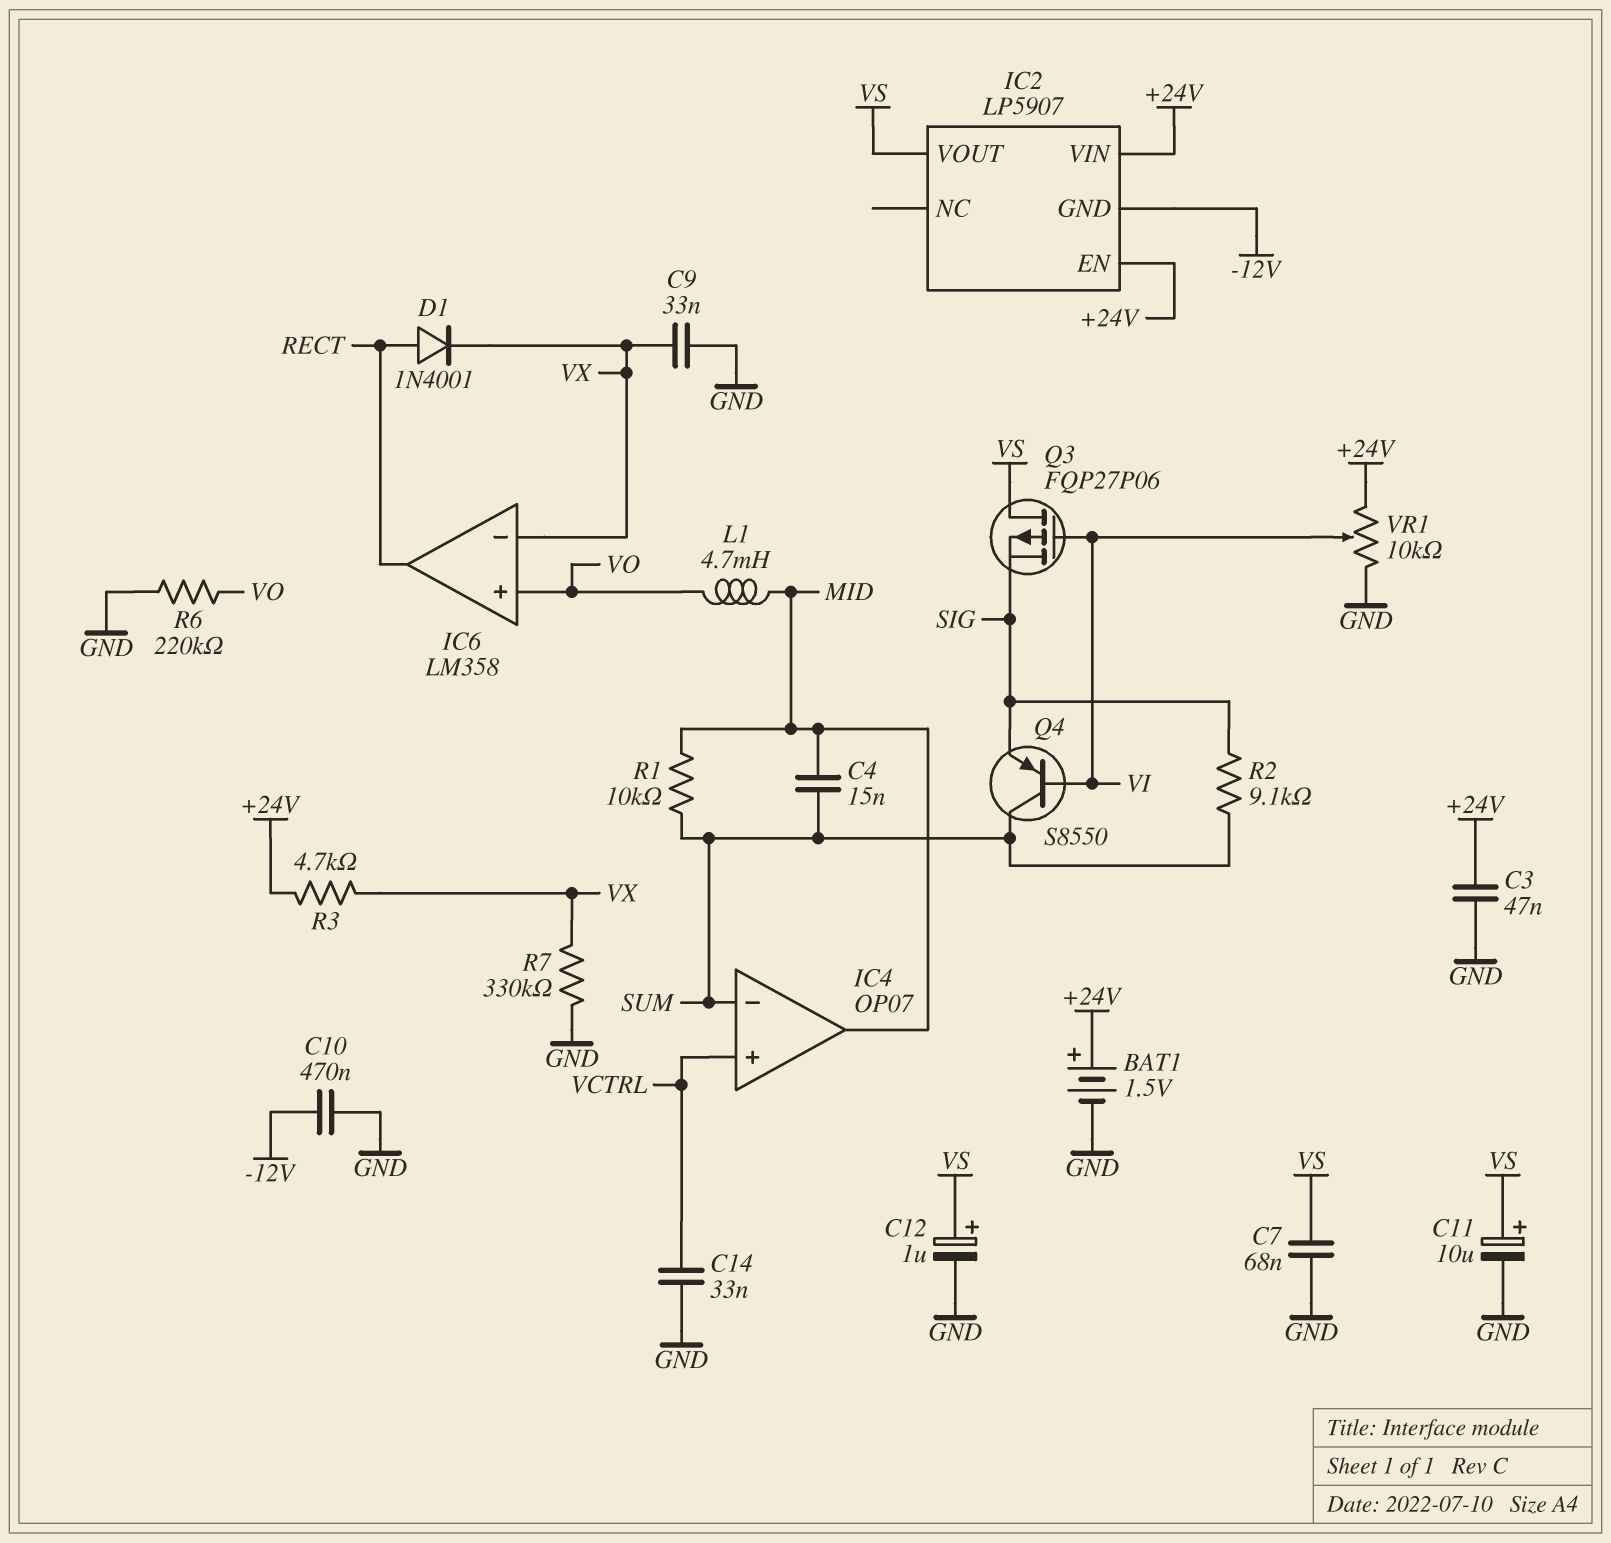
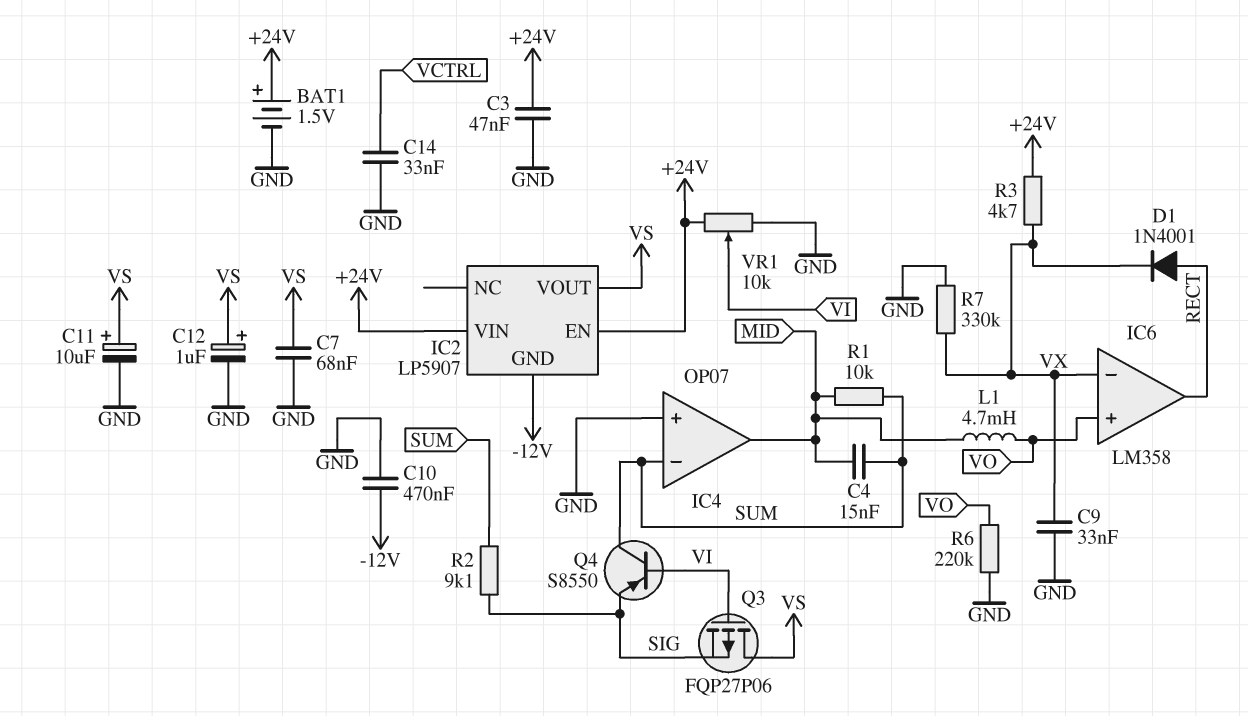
IC4 pin in+: VCTRL -> GND

